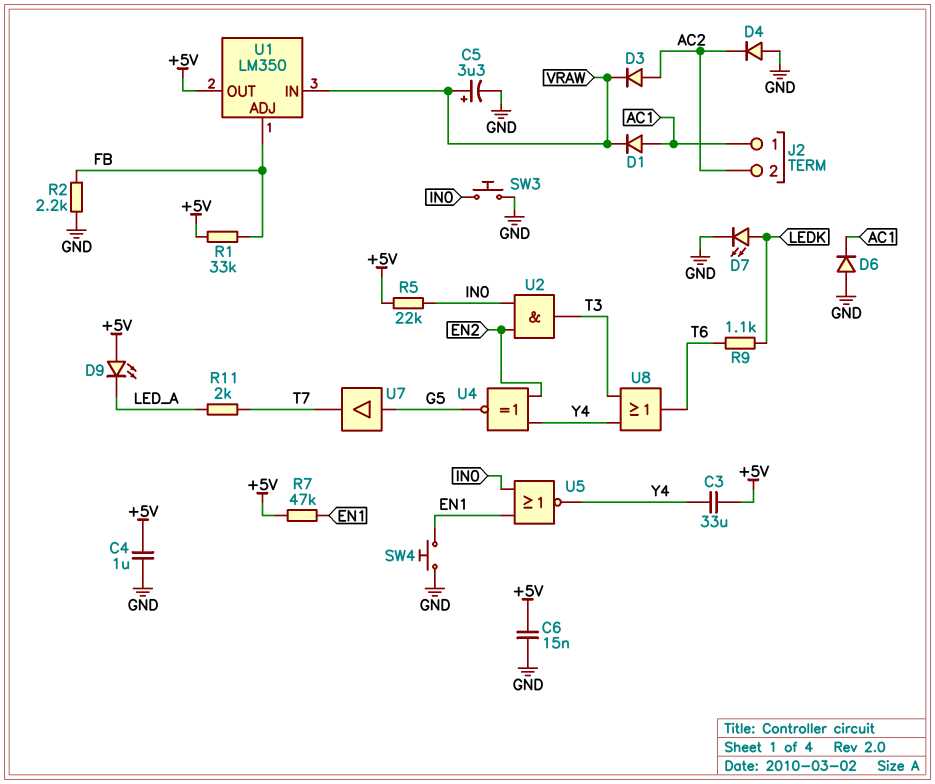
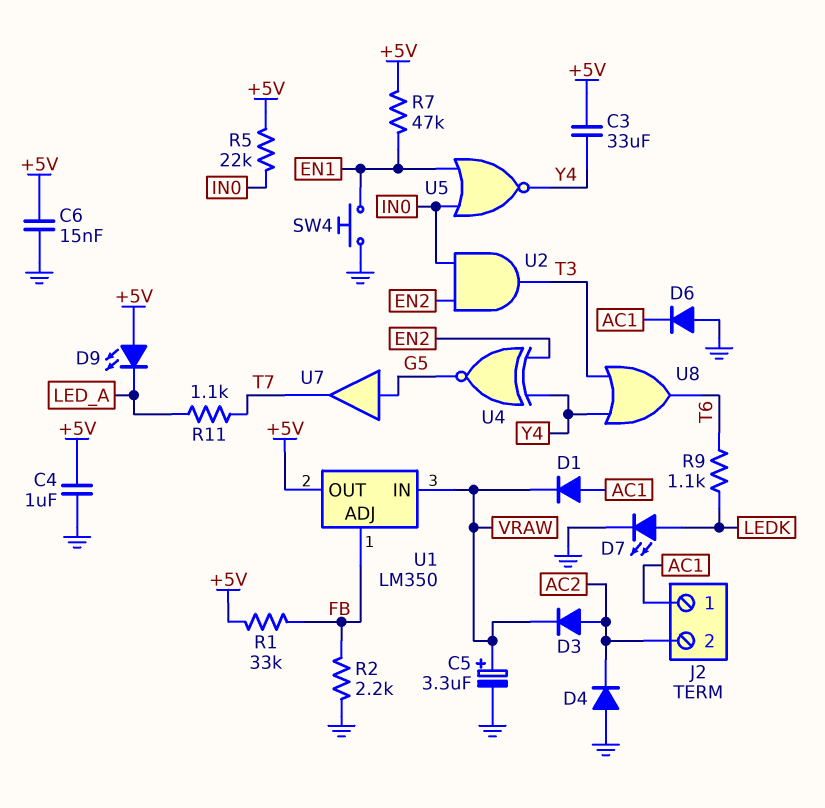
R11: 2k (LED_A, T7) -> 1.1k (LED_A, T7)
SW3: button (GND, IN0) -> none

